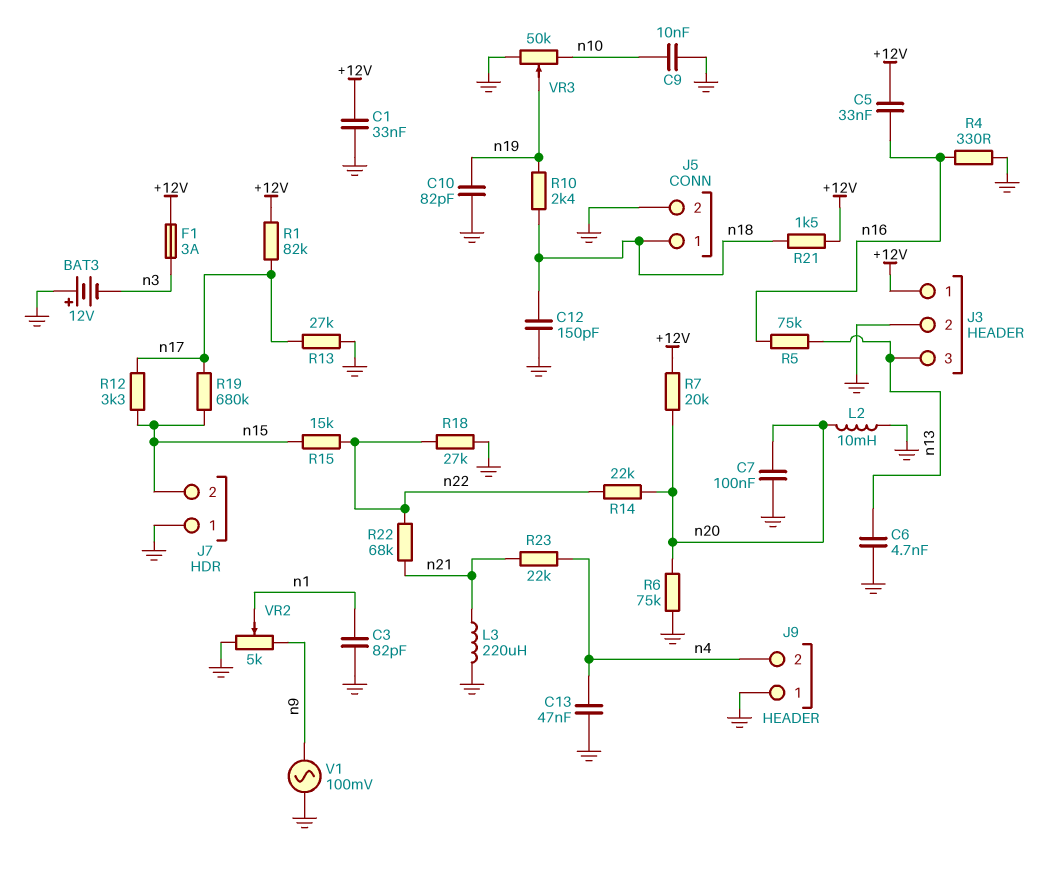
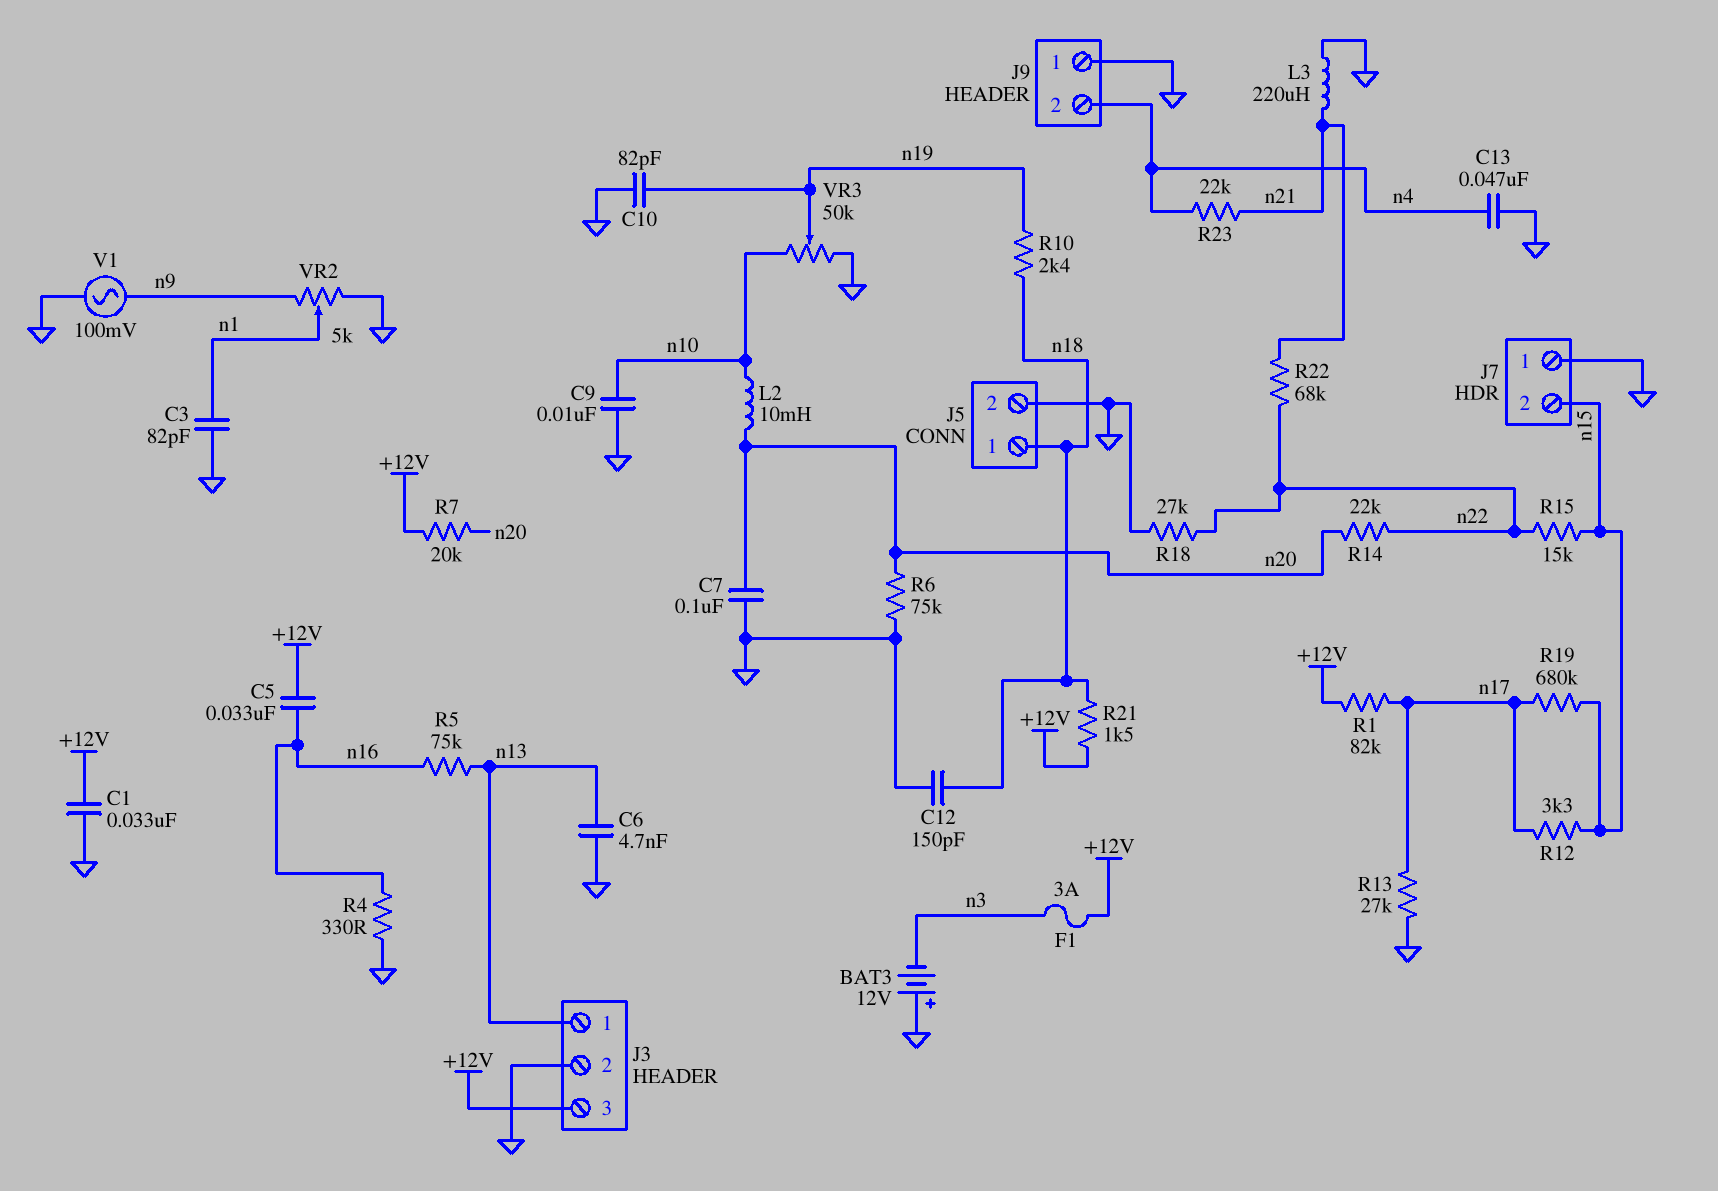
J3 pin 1: +12V -> n13
J3 pin 3: n13 -> +12V
L2: 10mH (GND, n20) -> 10mH (n10, n20)

